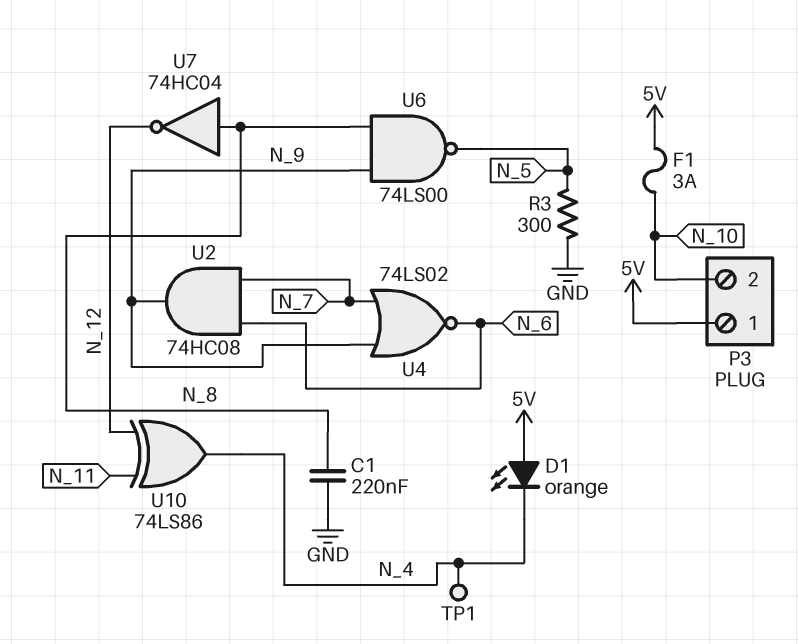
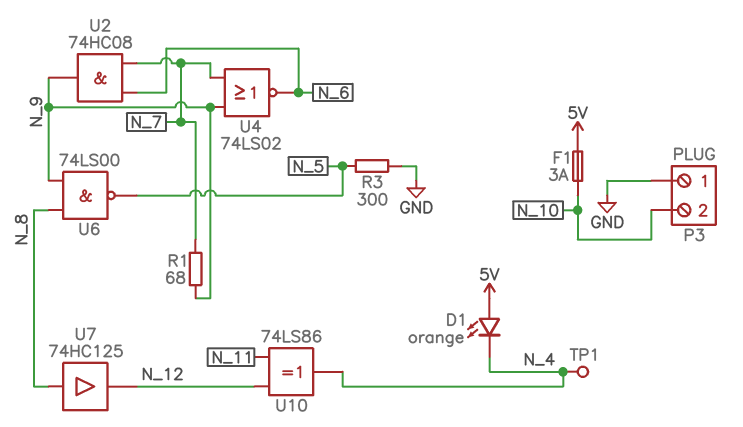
C1: 220nF (GND, N_8) -> none
P3 pin 1: 5V -> GND
R1: none -> 68 (N_7, N_9)
U7: NOT 74HC04 (in N_8, out N_12) -> buffer 74HC125 (in N_8, out N_12)

